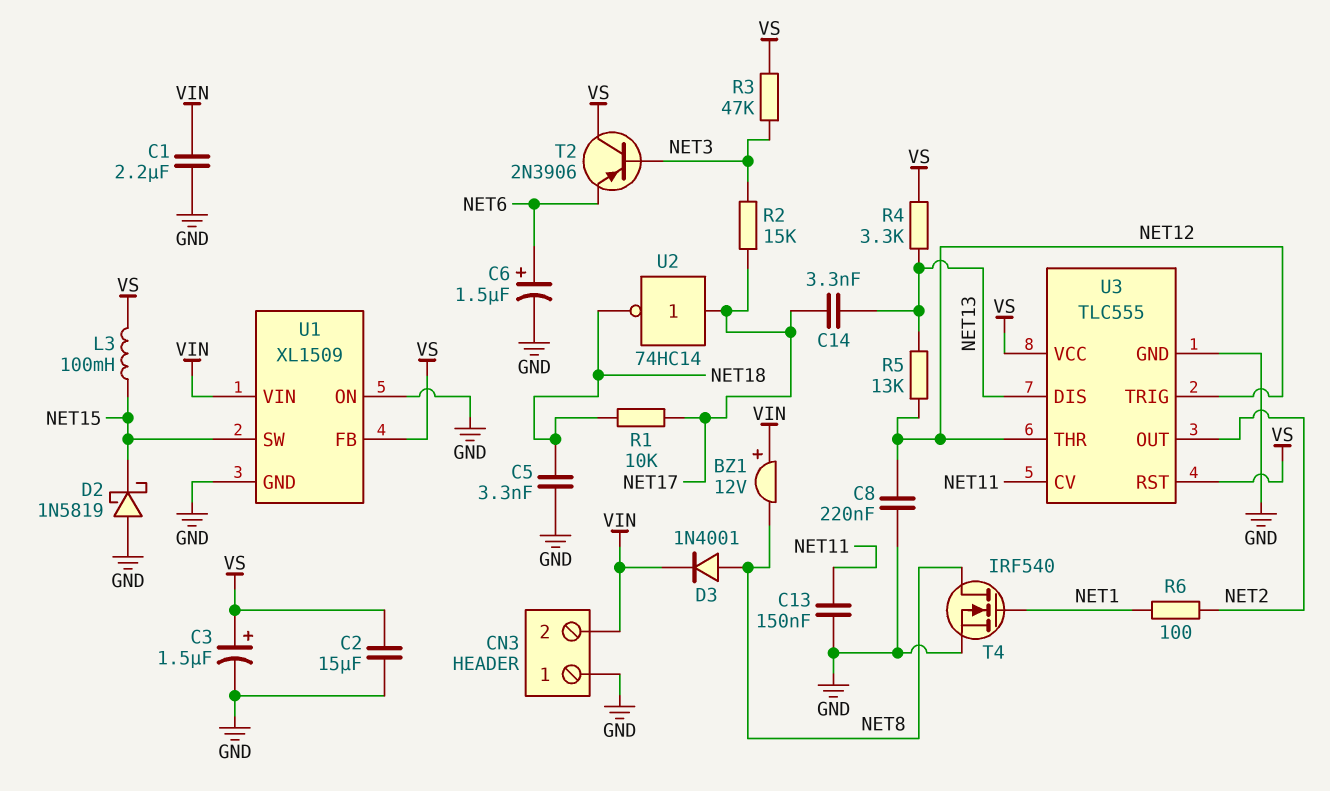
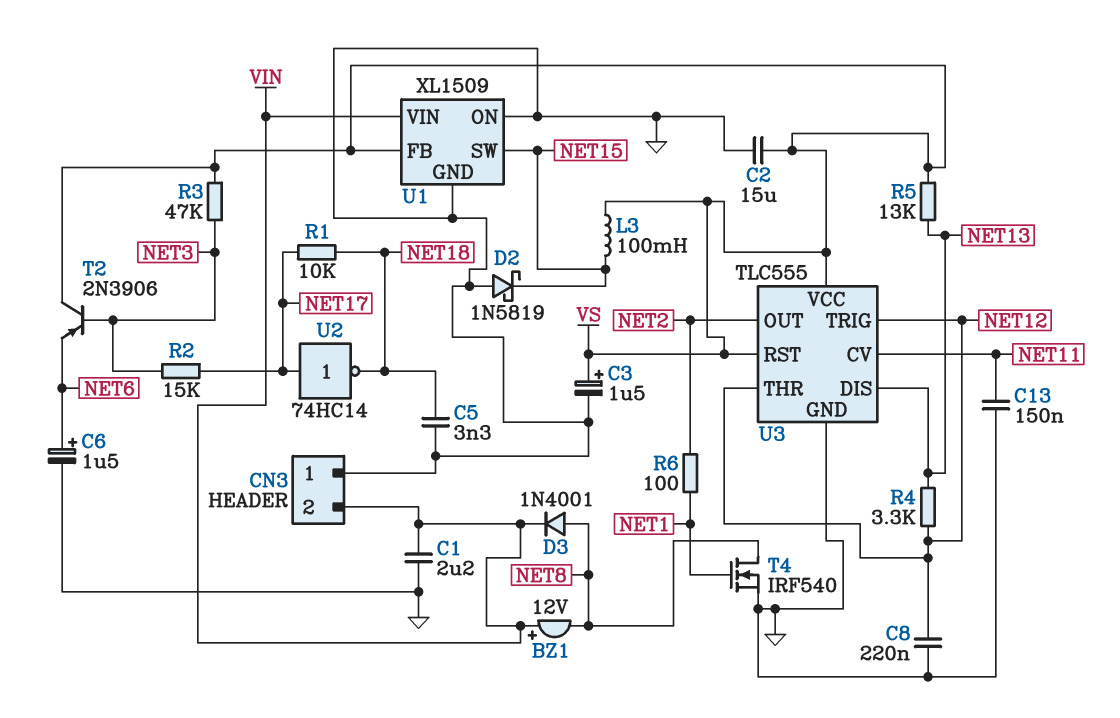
C14: 3.3nF (NET13, NET17) -> none
R4: 3.3k (NET13, VS) -> 3.3k (NET12, NET13)
R5: 13k (NET12, NET13) -> 13k (NET13, VS)

